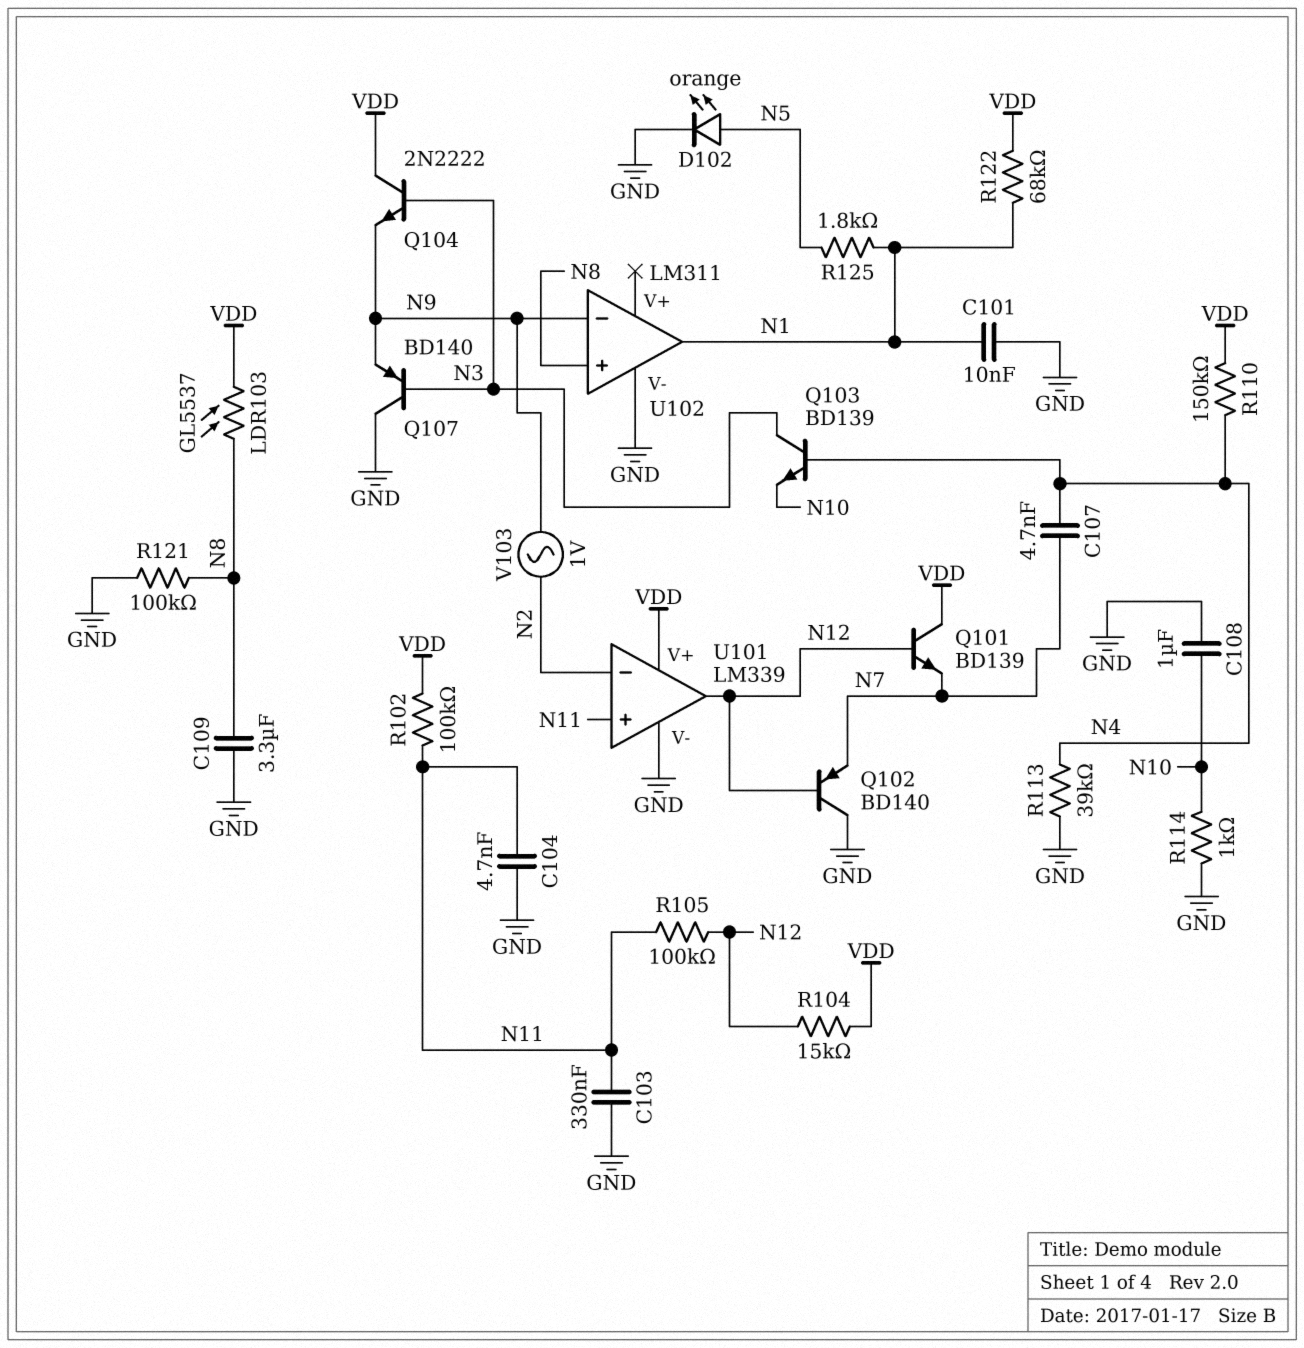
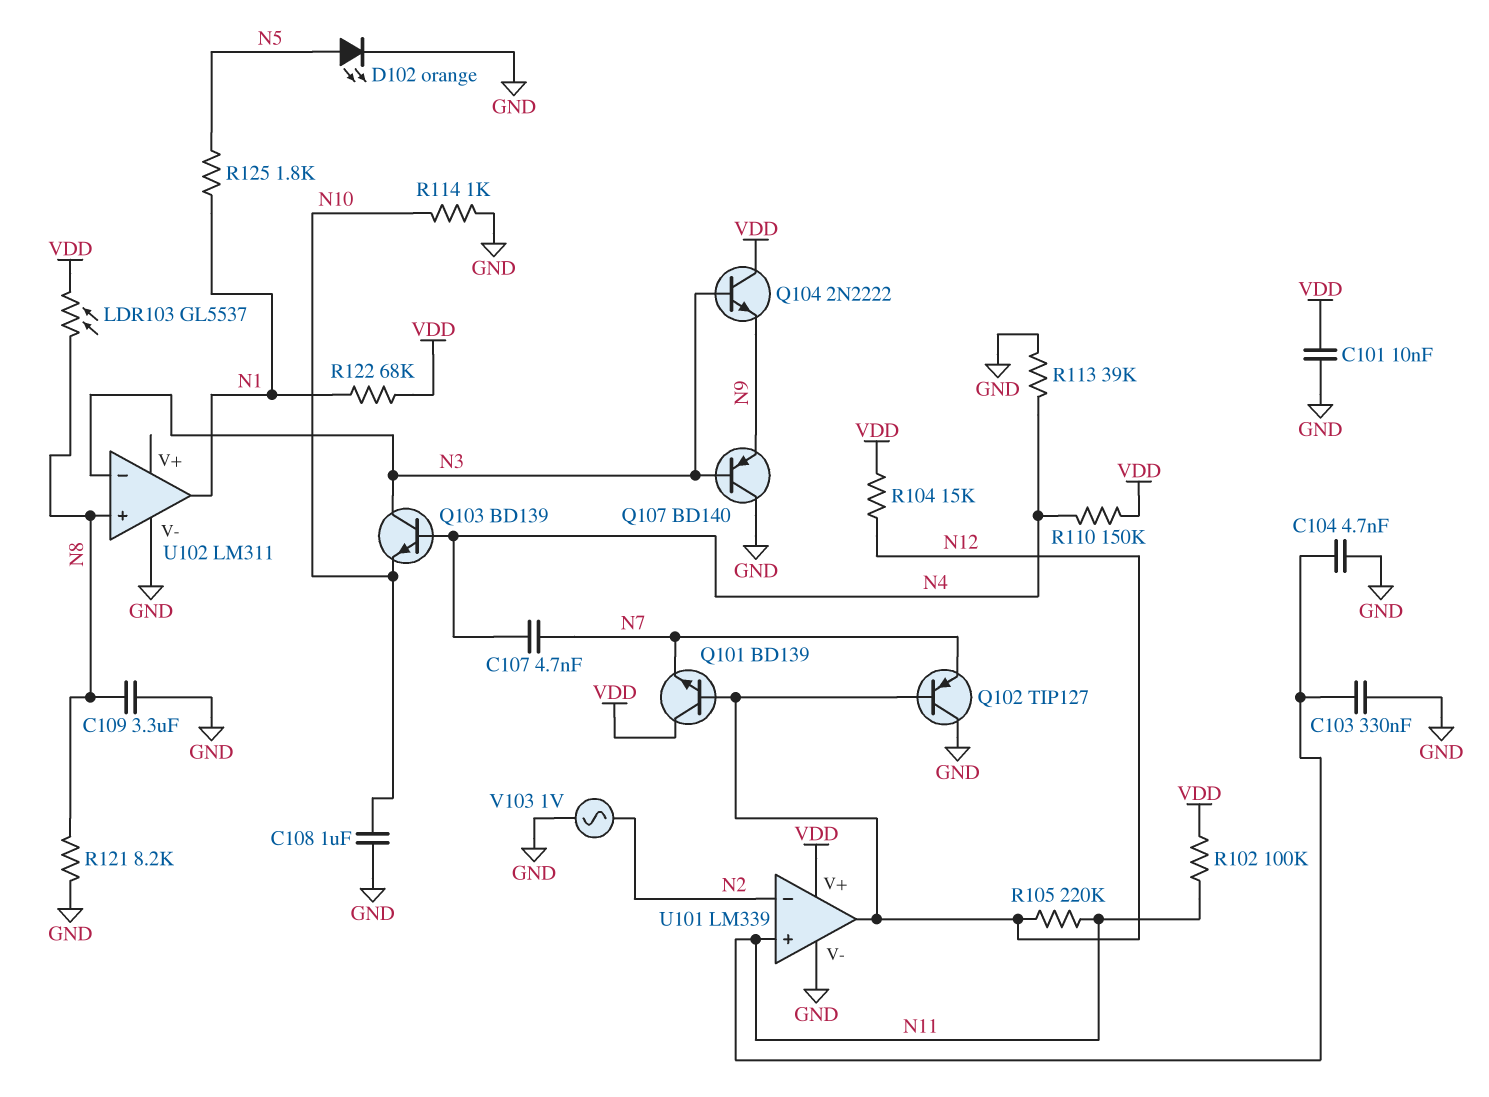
C101: 10nF (GND, N1) -> 10nF (GND, VDD)
Q102: PNP BD140 (B N12, C GND, E N7) -> PNP TIP127 (B N12, C GND, E N7)
R105: 100k (N11, N12) -> 220k (N11, N12)
R121: 100k (GND, N8) -> 8.2k (GND, N8)
U102 pin in-: N9 -> N3
V103: AC 1V (N2, N9) -> AC 1V (GND, N2)

